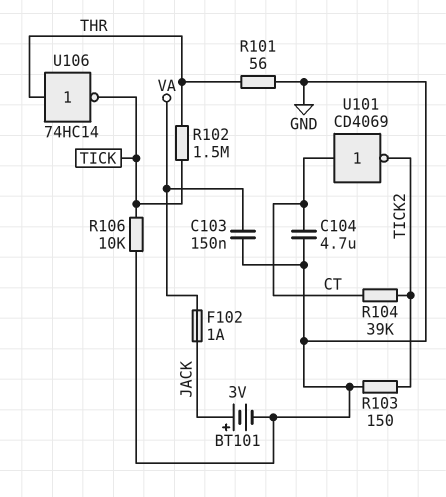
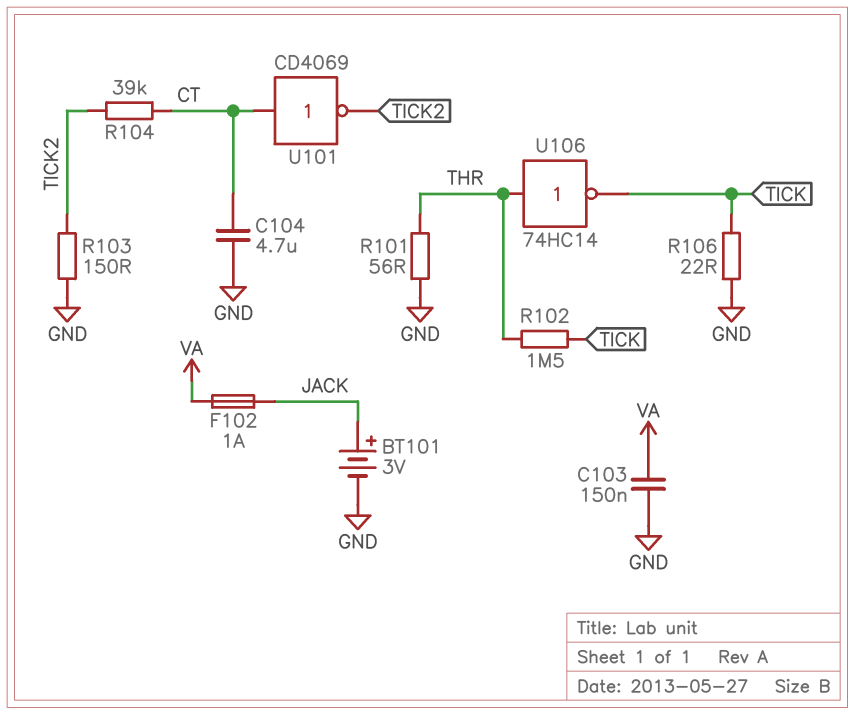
R106: 10k (GND, TICK) -> 22 (GND, TICK)

